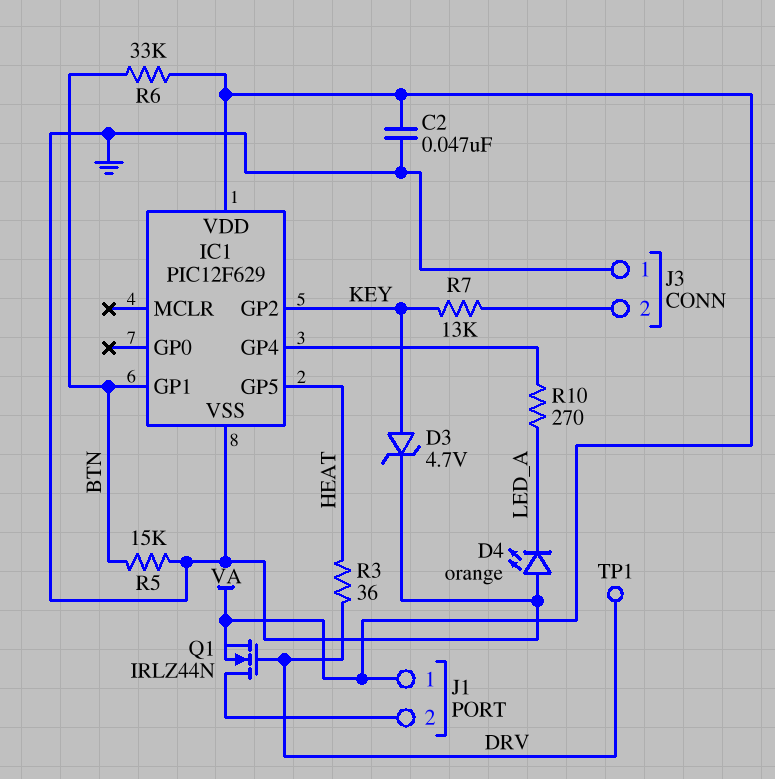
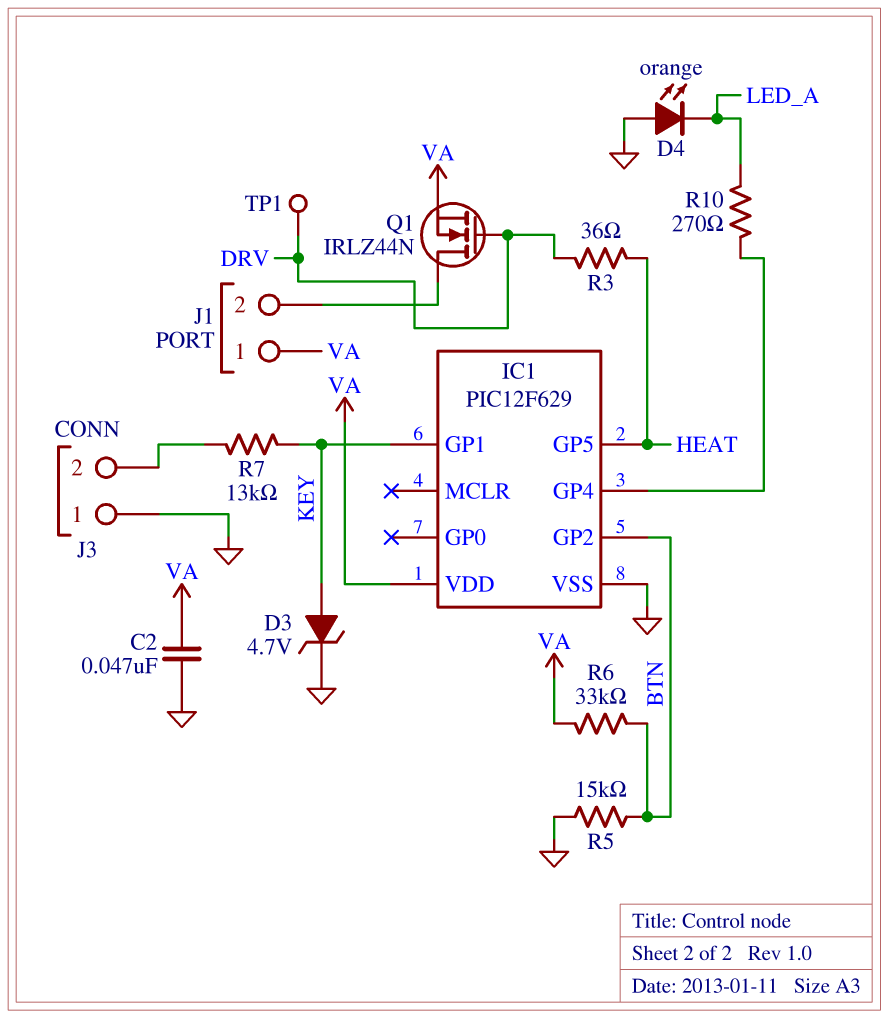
IC1 pin GP1: BTN -> KEY
IC1 pin GP2: KEY -> BTN

